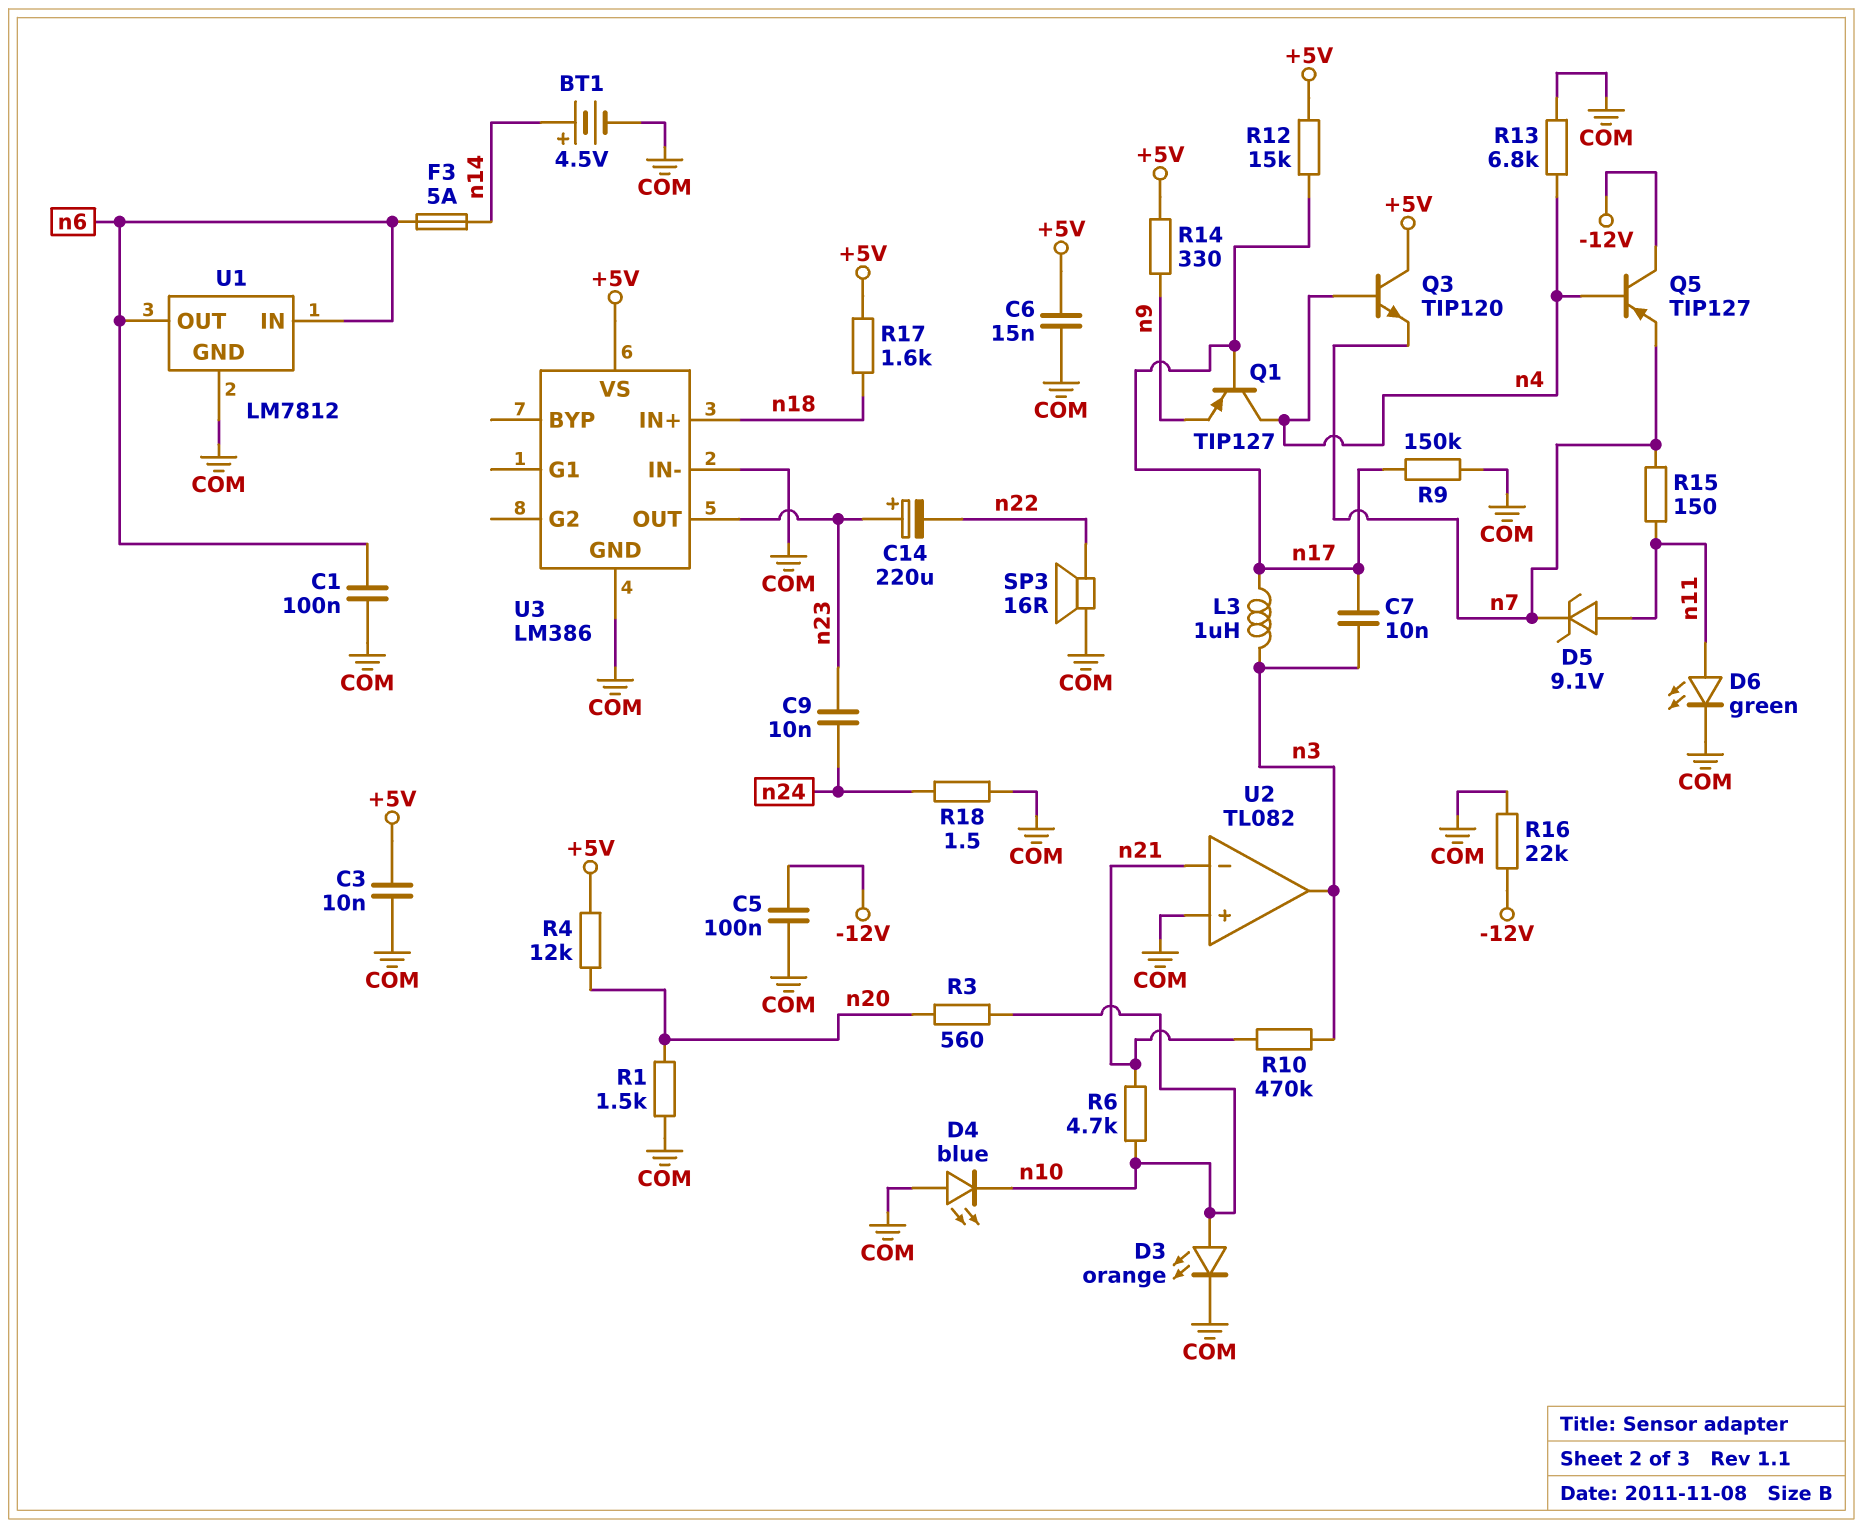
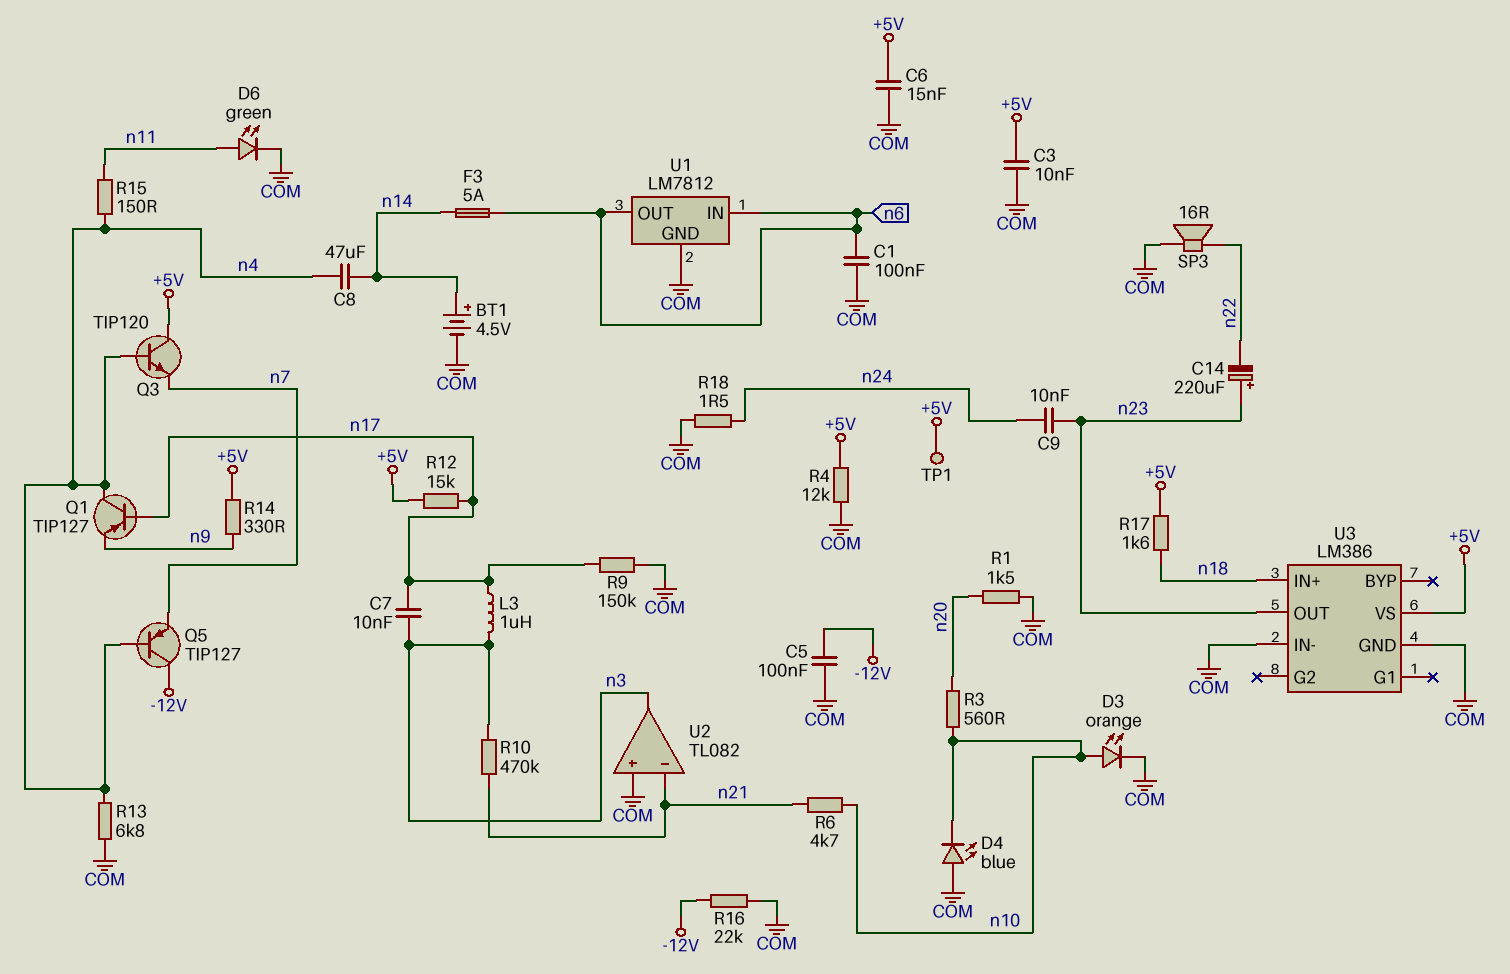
C8: none -> 47uF (n4, n14)
D5: zener 9.1V (A n11, K n7) -> none
R4: 12k (+5V, n20) -> 12k (+5V, COM)
R15: 150 (n7, n11) -> 150 (n4, n11)
TP1: none -> test point (+5V)

